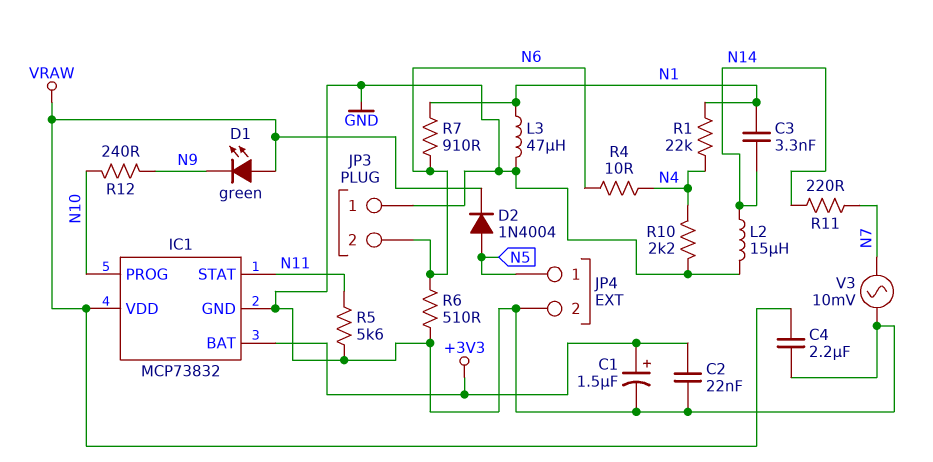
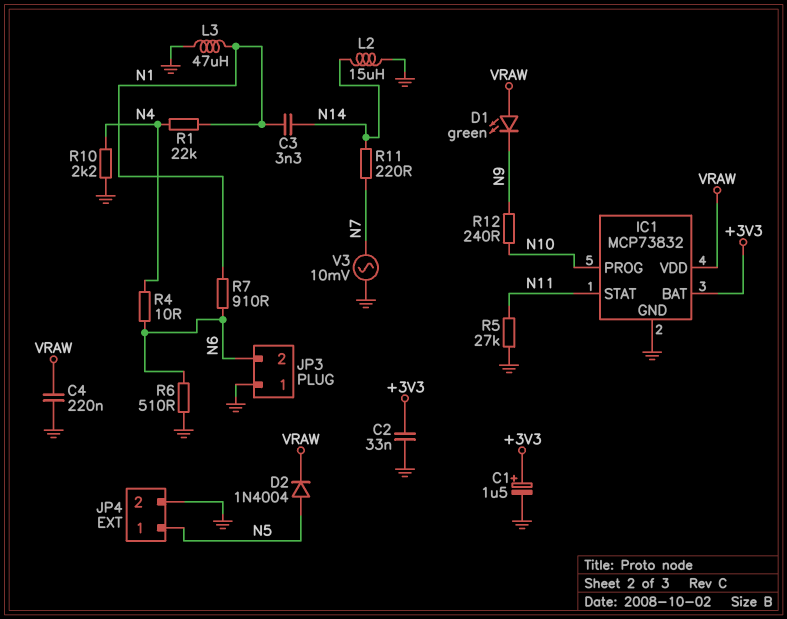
C2: 22nF (+3V3, GND) -> 33nF (+3V3, GND)
C4: 2.2uF (GND, VRAW) -> 220nF (GND, VRAW)
R5: 5.6k (GND, N11) -> 27k (GND, N11)

